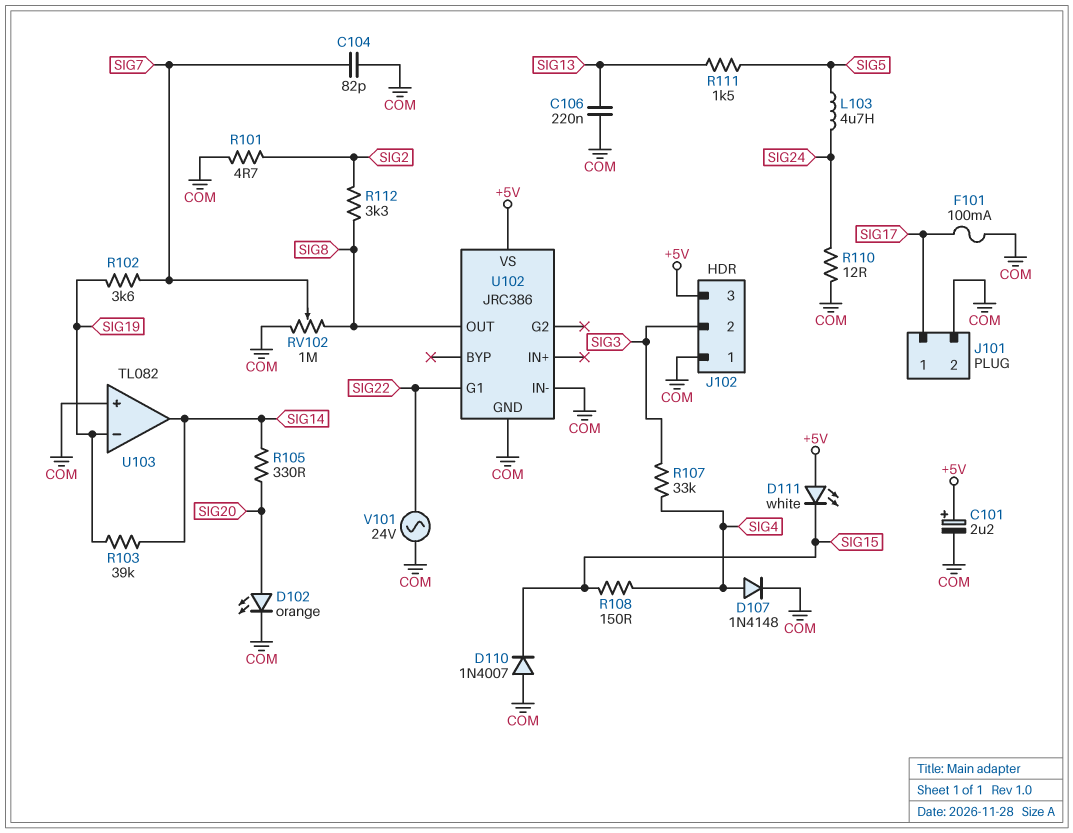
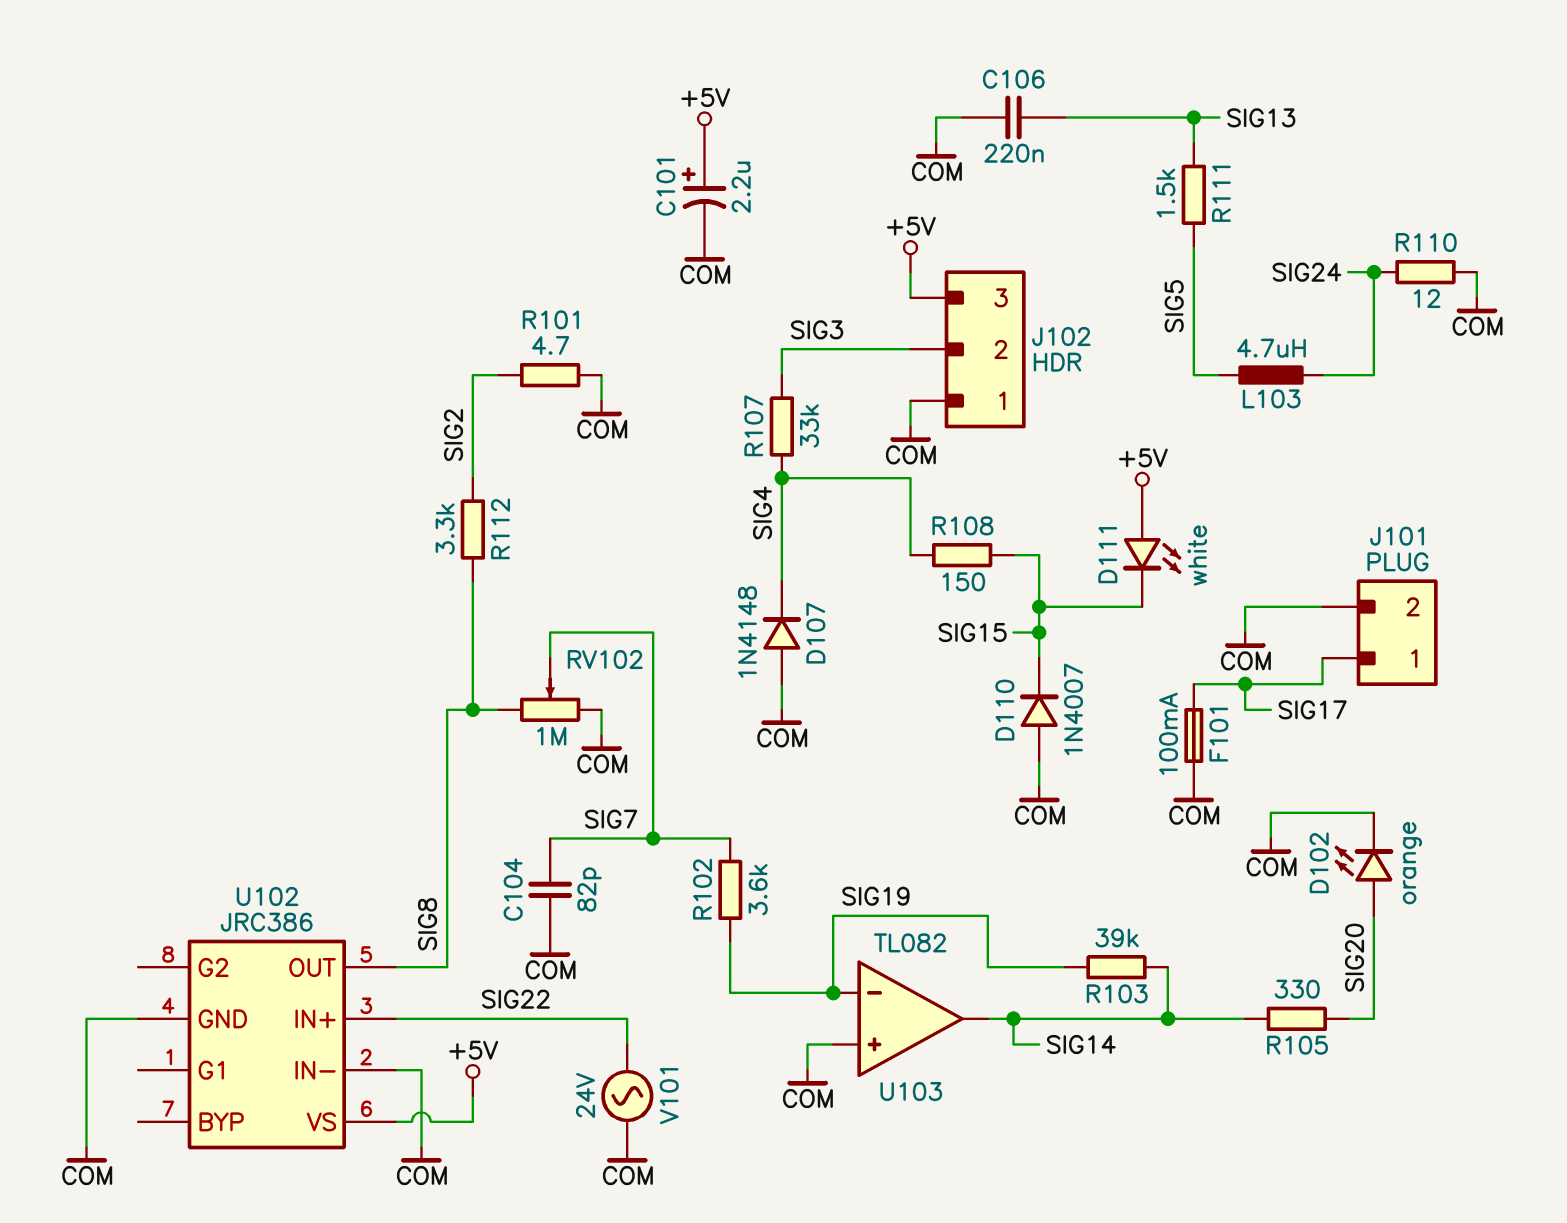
D107: diode 1N4148 (A SIG4, K COM) -> diode 1N4148 (A COM, K SIG4)
U102 pin G1: SIG22 -> none
U102 pin IN+: none -> SIG22

